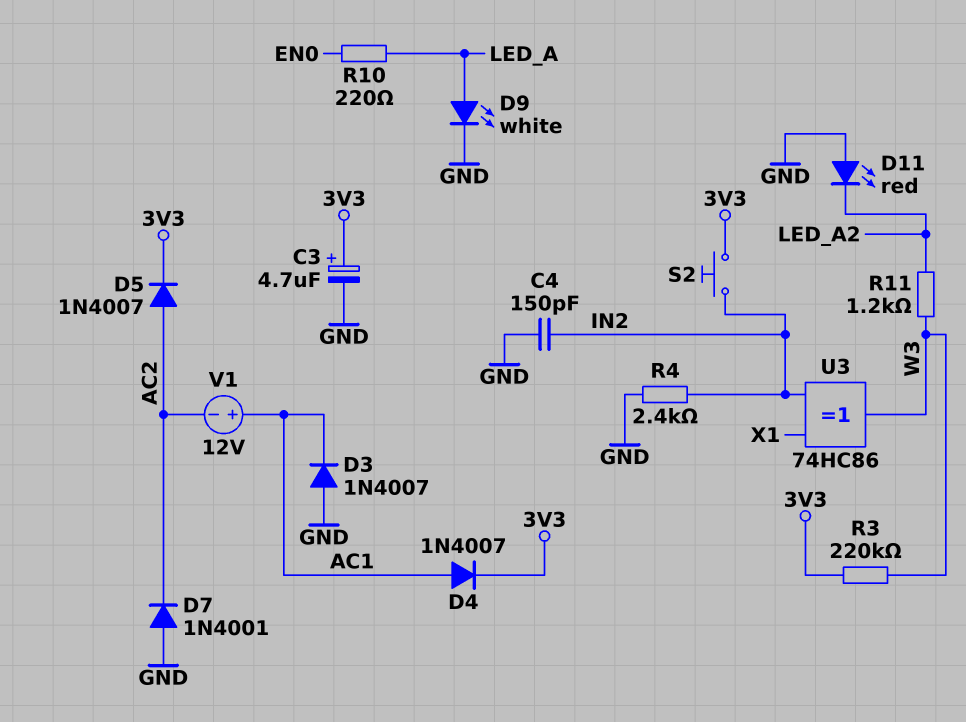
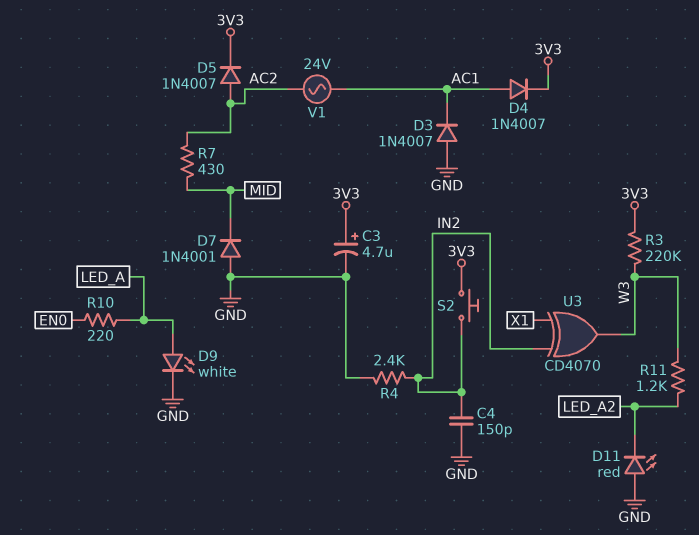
D7: diode 1N4001 (A GND, K AC2) -> diode 1N4001 (A GND, K MID)
R7: none -> 430 (AC2, MID)
U3: XOR 74HC86 (in IN2, in X1, out W3) -> XOR CD4070 (in IN2, in X1, out W3)
V1: 12V (plus AC1, minus AC2) -> AC 24V (AC1, AC2)

